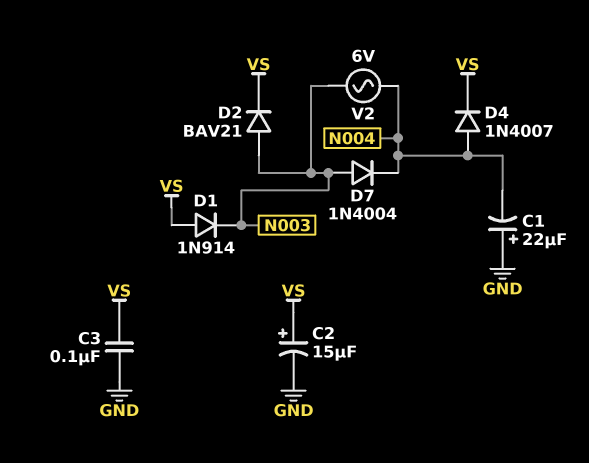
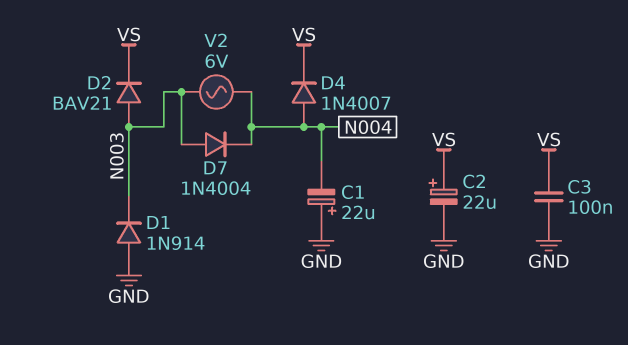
C2: 15uF (plus VS, minus GND) -> 22uF (plus VS, minus GND)
D1: diode 1N914 (A VS, K N003) -> diode 1N914 (A GND, K N003)

